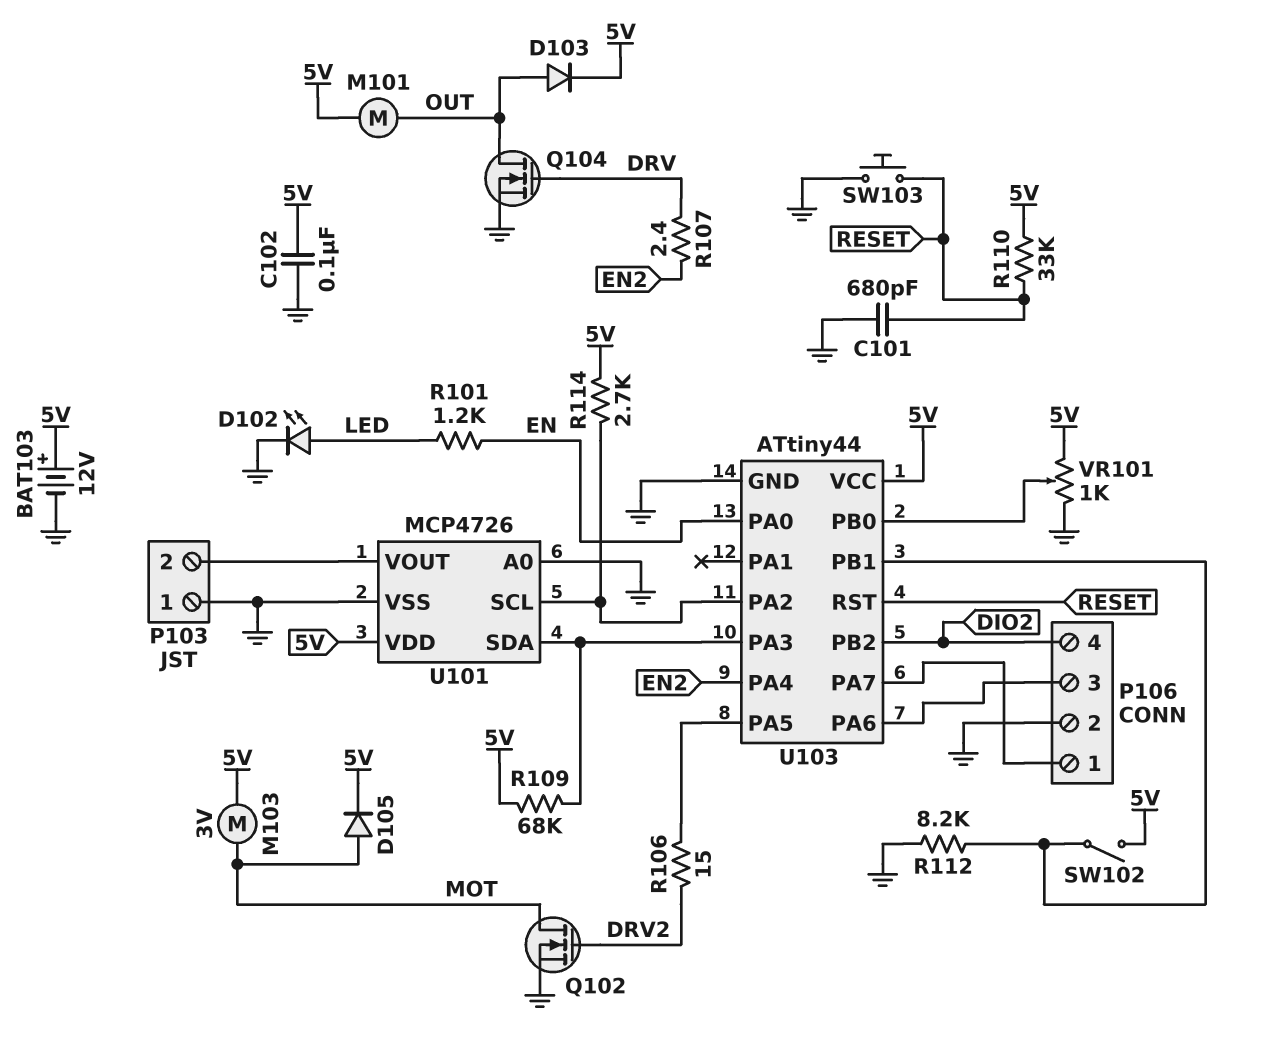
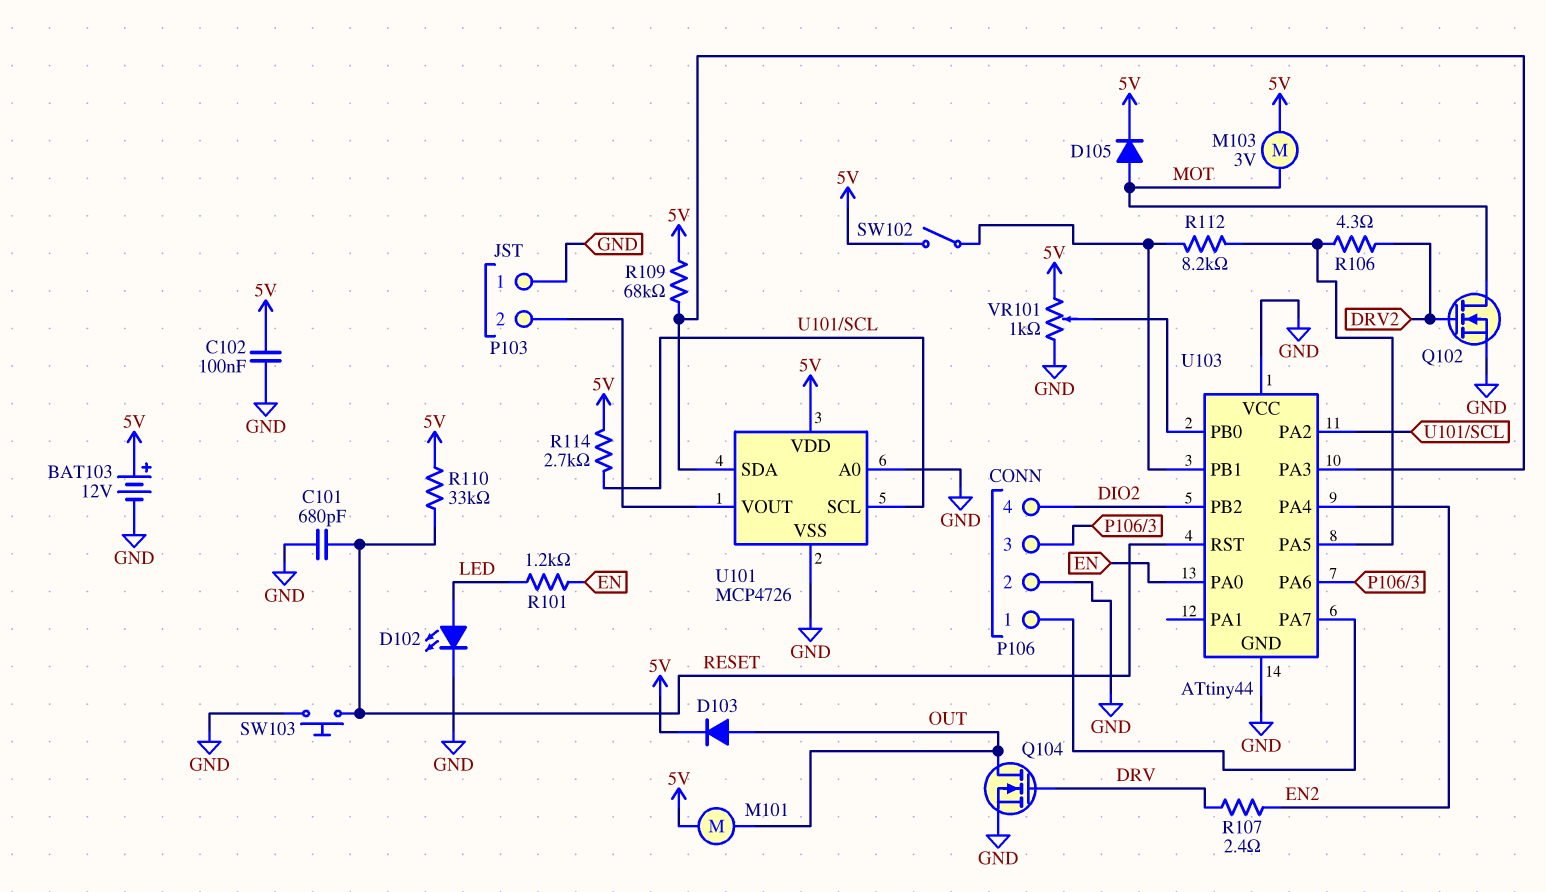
R106: 15 (DRV2, U103/PA5) -> 4.3 (DRV2, U103/PA5)
R112: 8.2k (GND, U103/PB1) -> 8.2k (U103/PA5, U103/PB1)
U103 pin VCC: 5V -> GND

